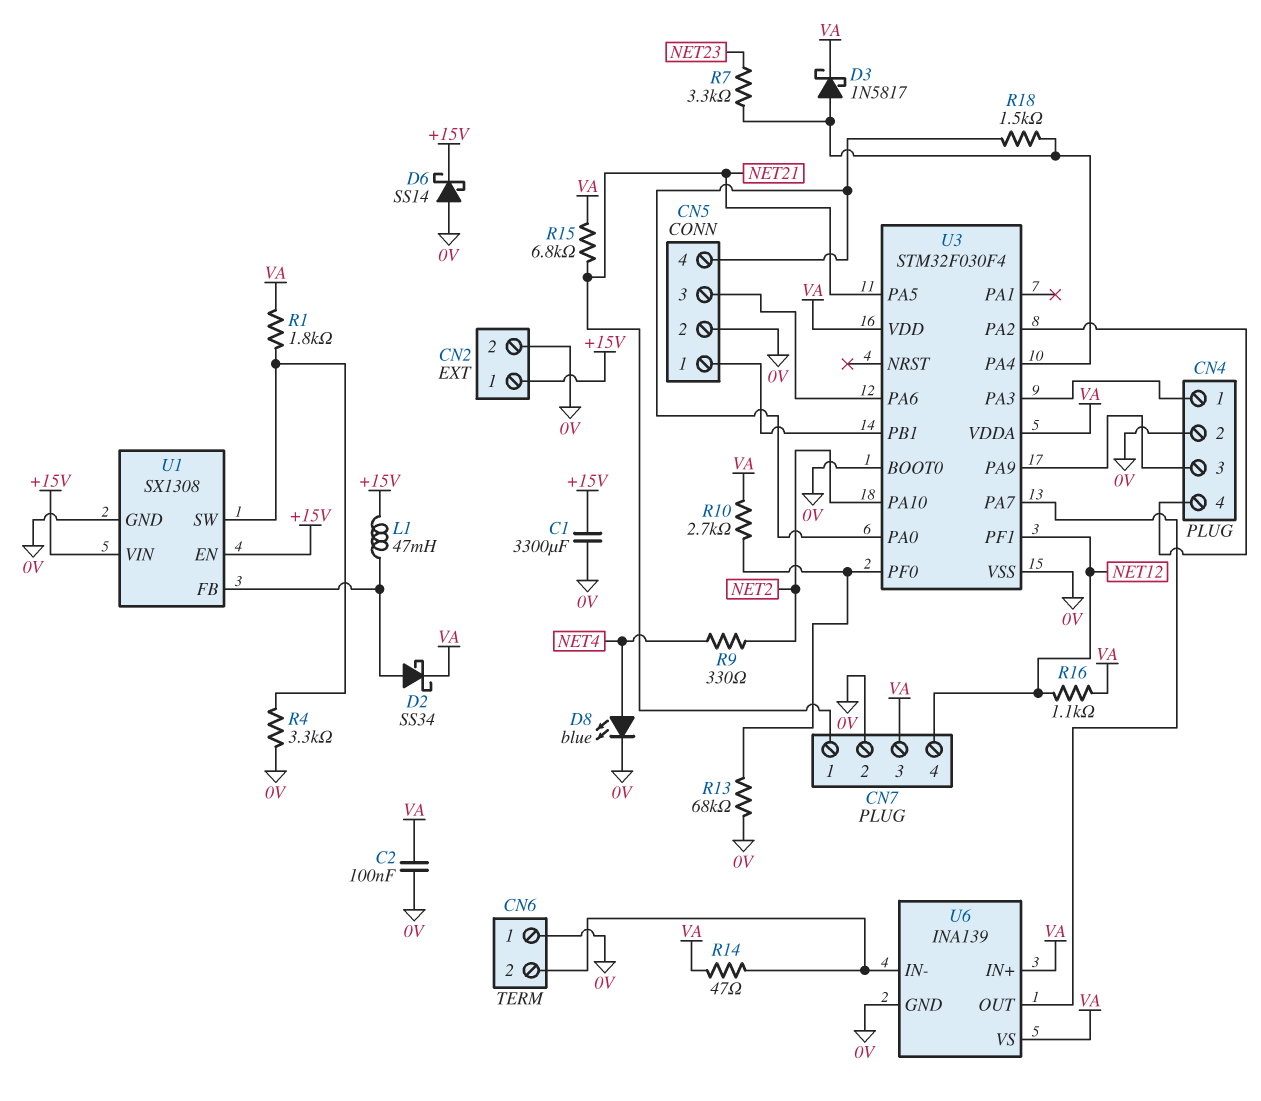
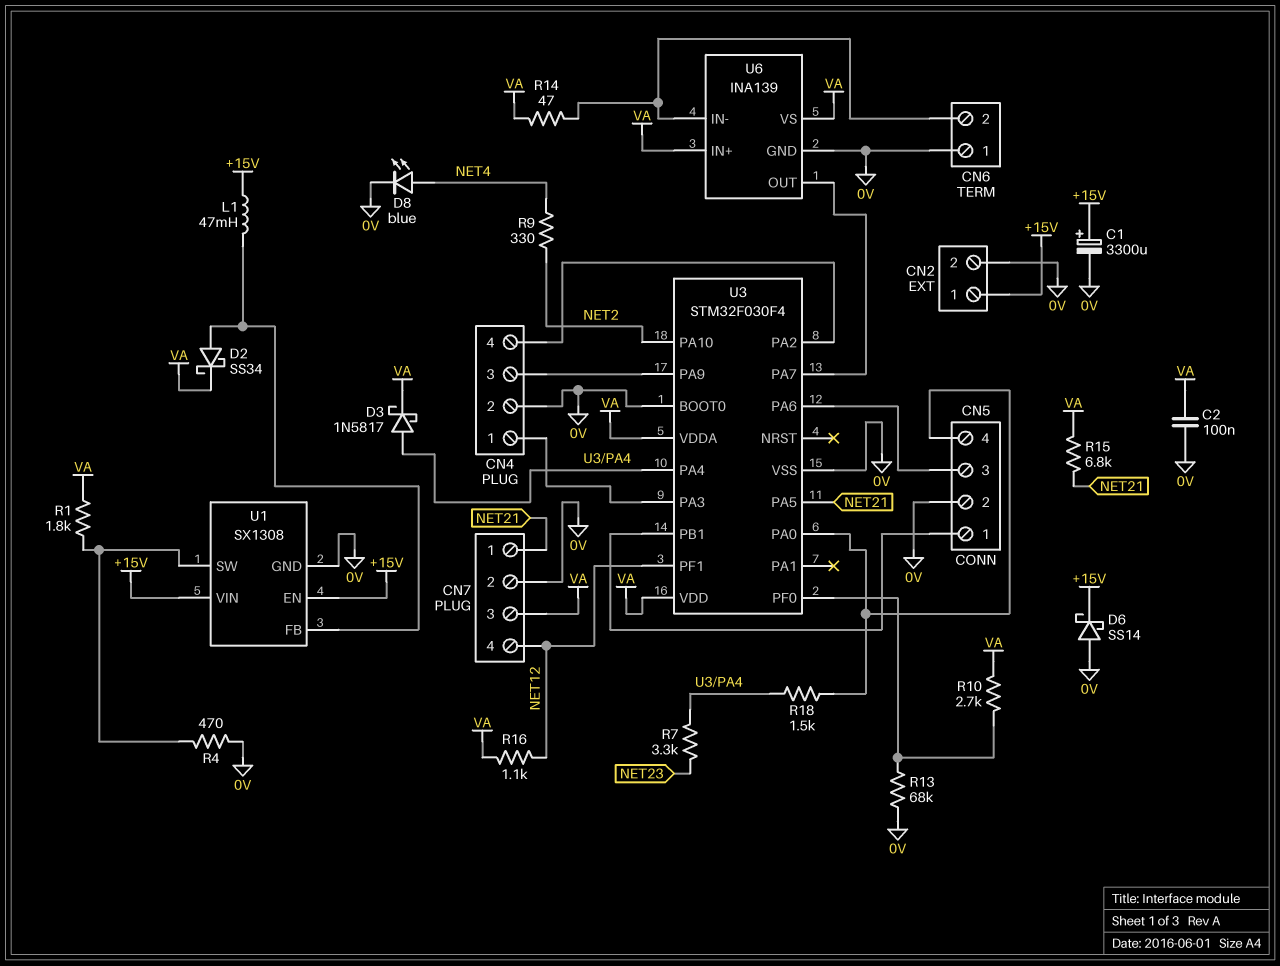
C1: 3300uF (+15V, 0V) -> 3300uF (plus +15V, minus 0V)
R4: 3.3k (0V, U1/SW) -> 470 (0V, U1/SW)

